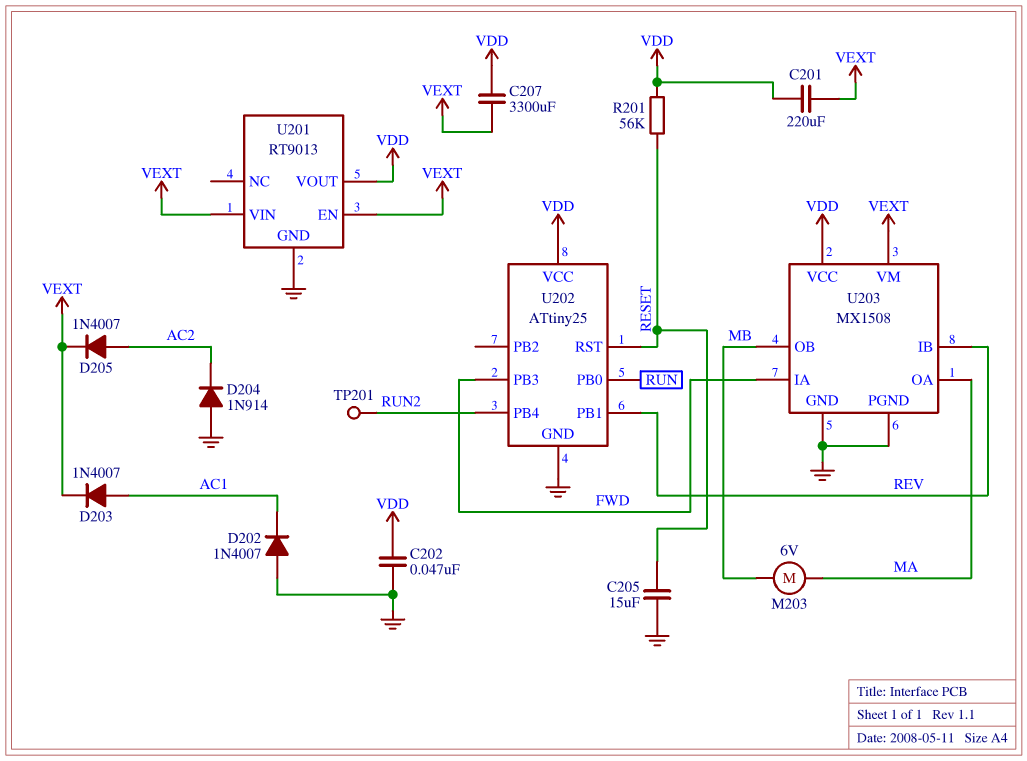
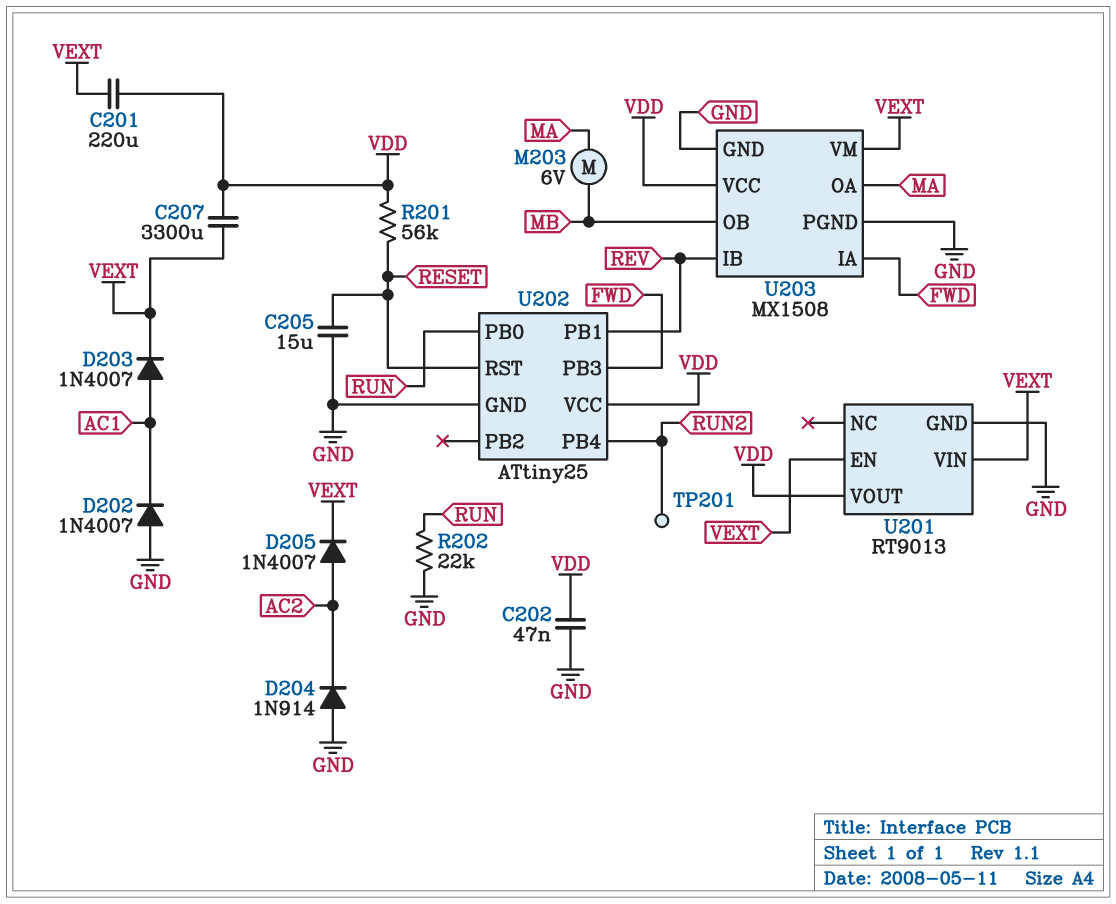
R202: none -> 22k (GND, RUN)

